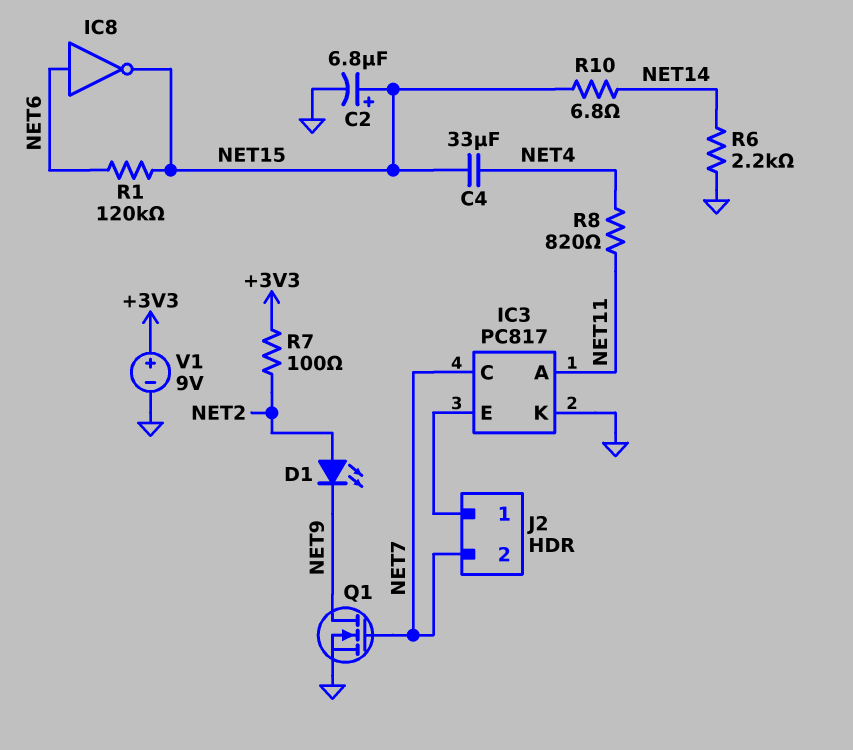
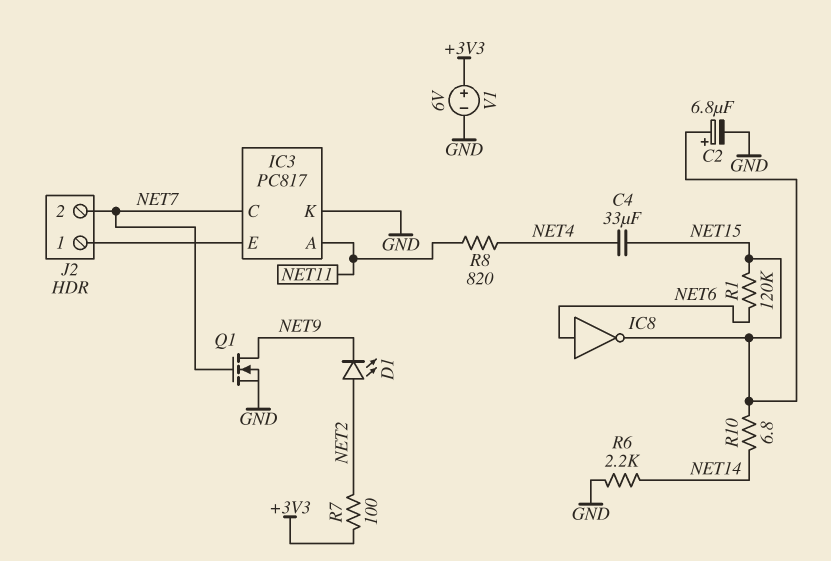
V1: 9V (plus +3V3, minus GND) -> 6V (plus +3V3, minus GND)

